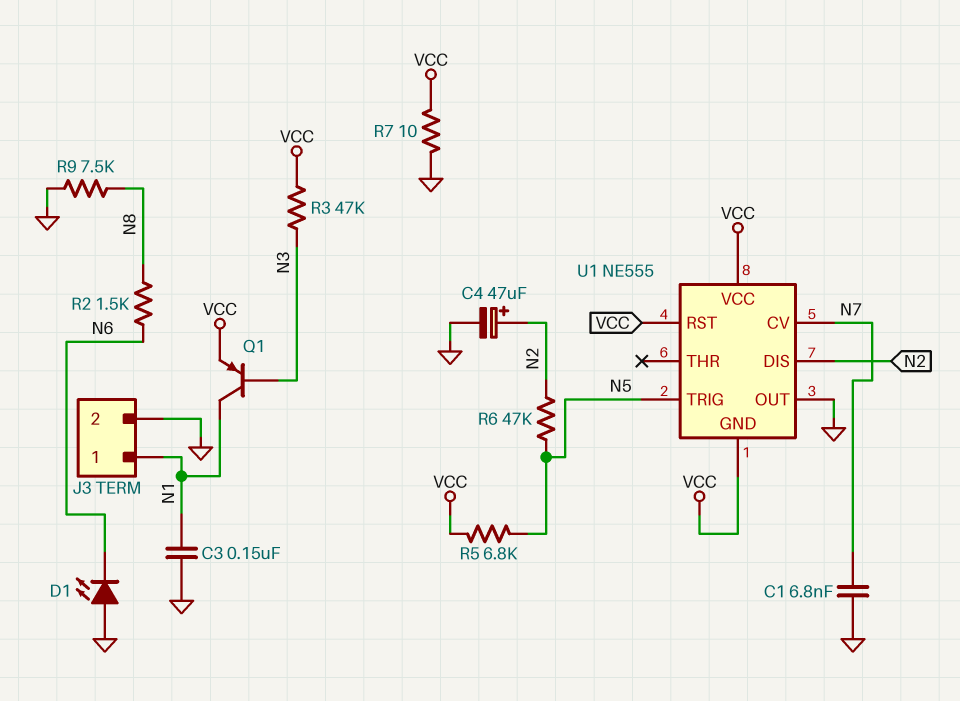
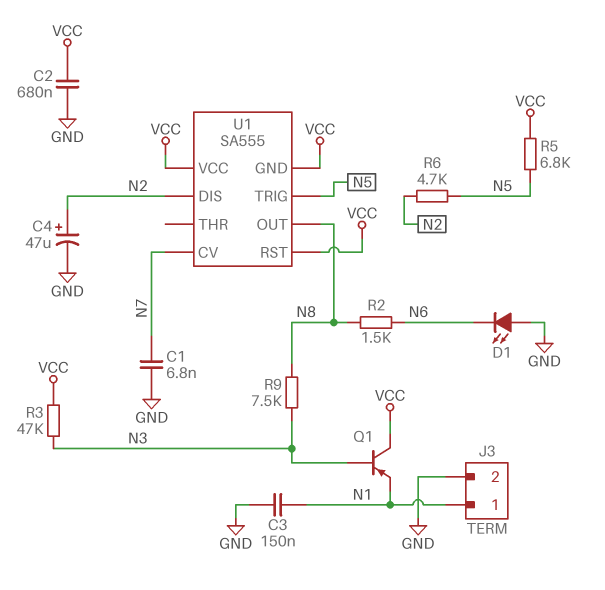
C2: none -> 680nF (GND, VCC)
Q1: PNP (B N3, C N1, E VCC) -> PNP (B N3, C VCC, E N1)
R6: 47k (N2, N5) -> 4.7k (N2, N5)
R7: 10 (GND, VCC) -> none
R9: 7.5k (GND, N8) -> 7.5k (N3, N8)
U1: NE555 -> SA555
U1 pin OUT: GND -> N8

